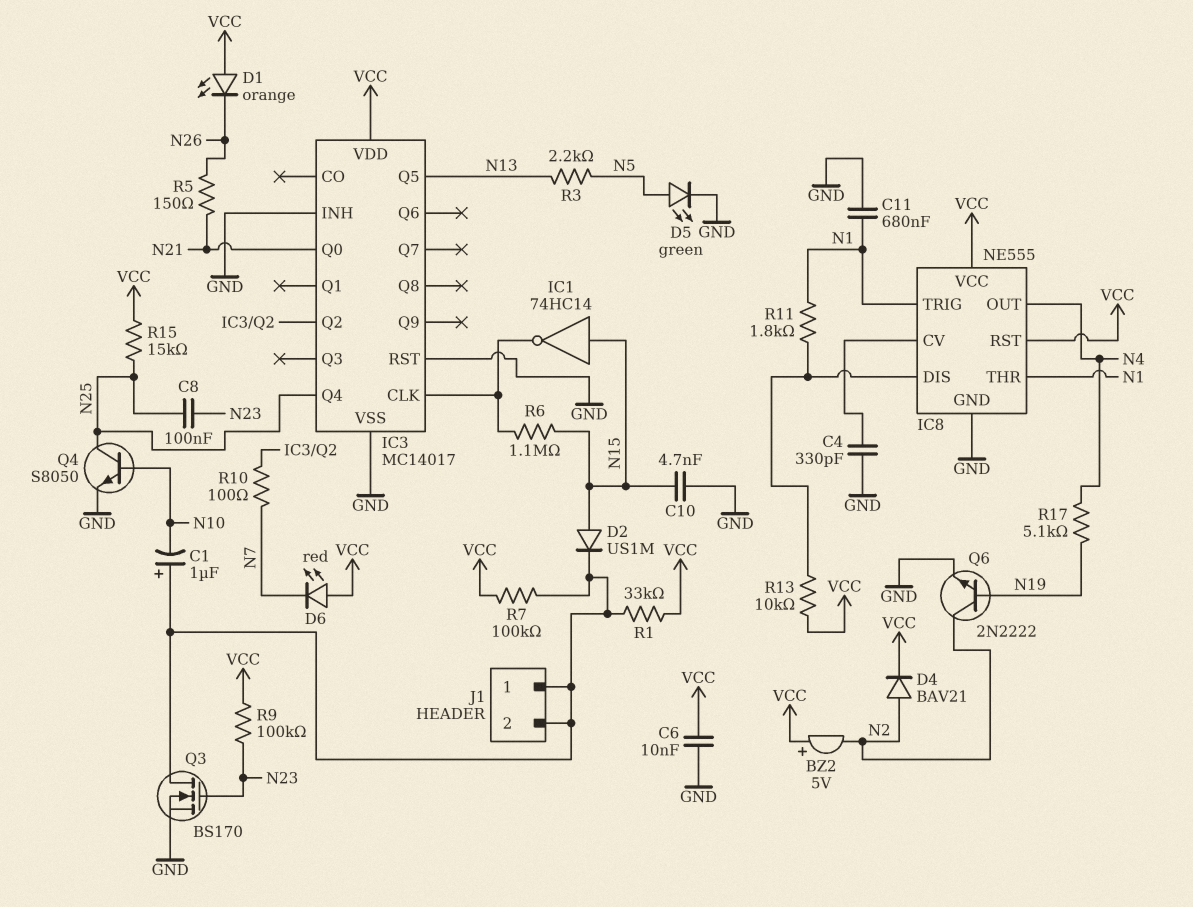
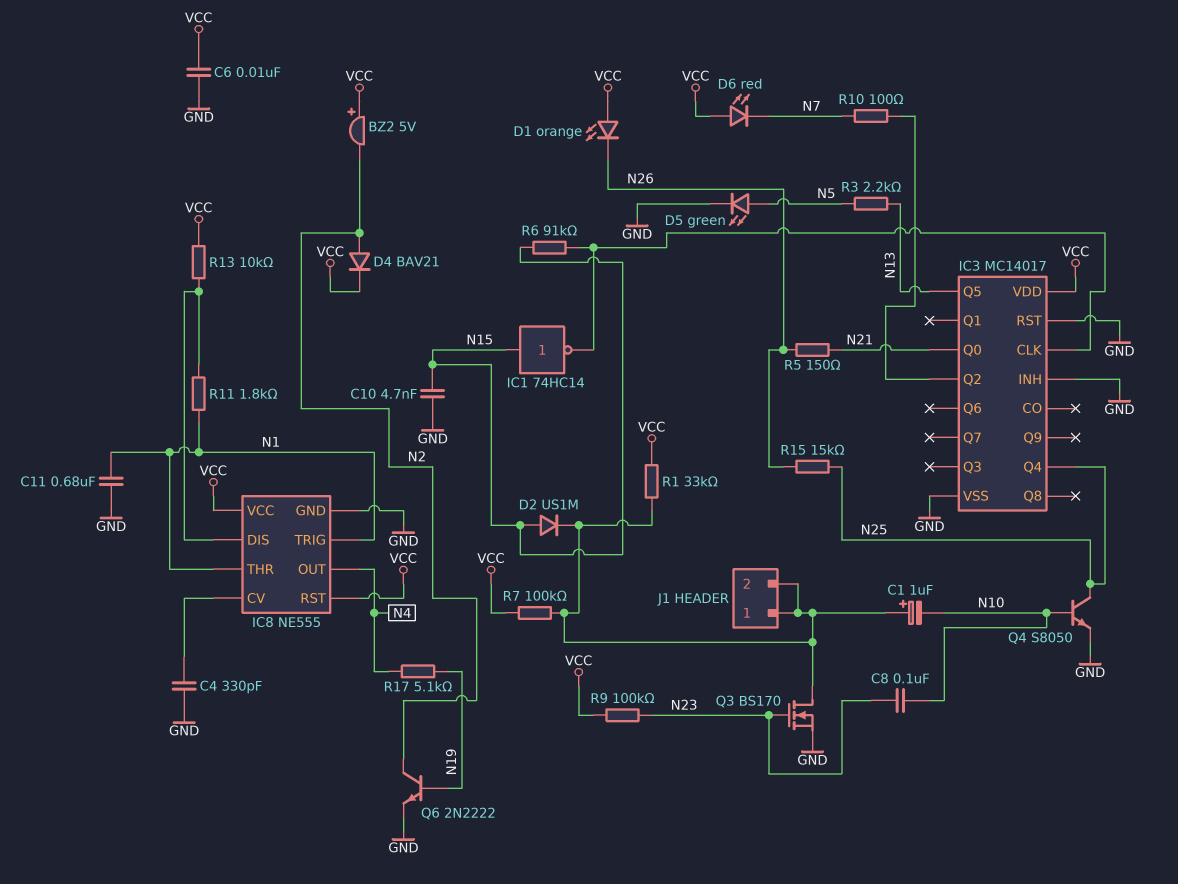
C8: 100nF (N23, N25) -> 100nF (N10, N23)
R6: 1.1M (IC3/CLK, N15) -> 91k (IC3/CLK, N15)
R15: 15k (N25, VCC) -> 15k (N25, N26)

